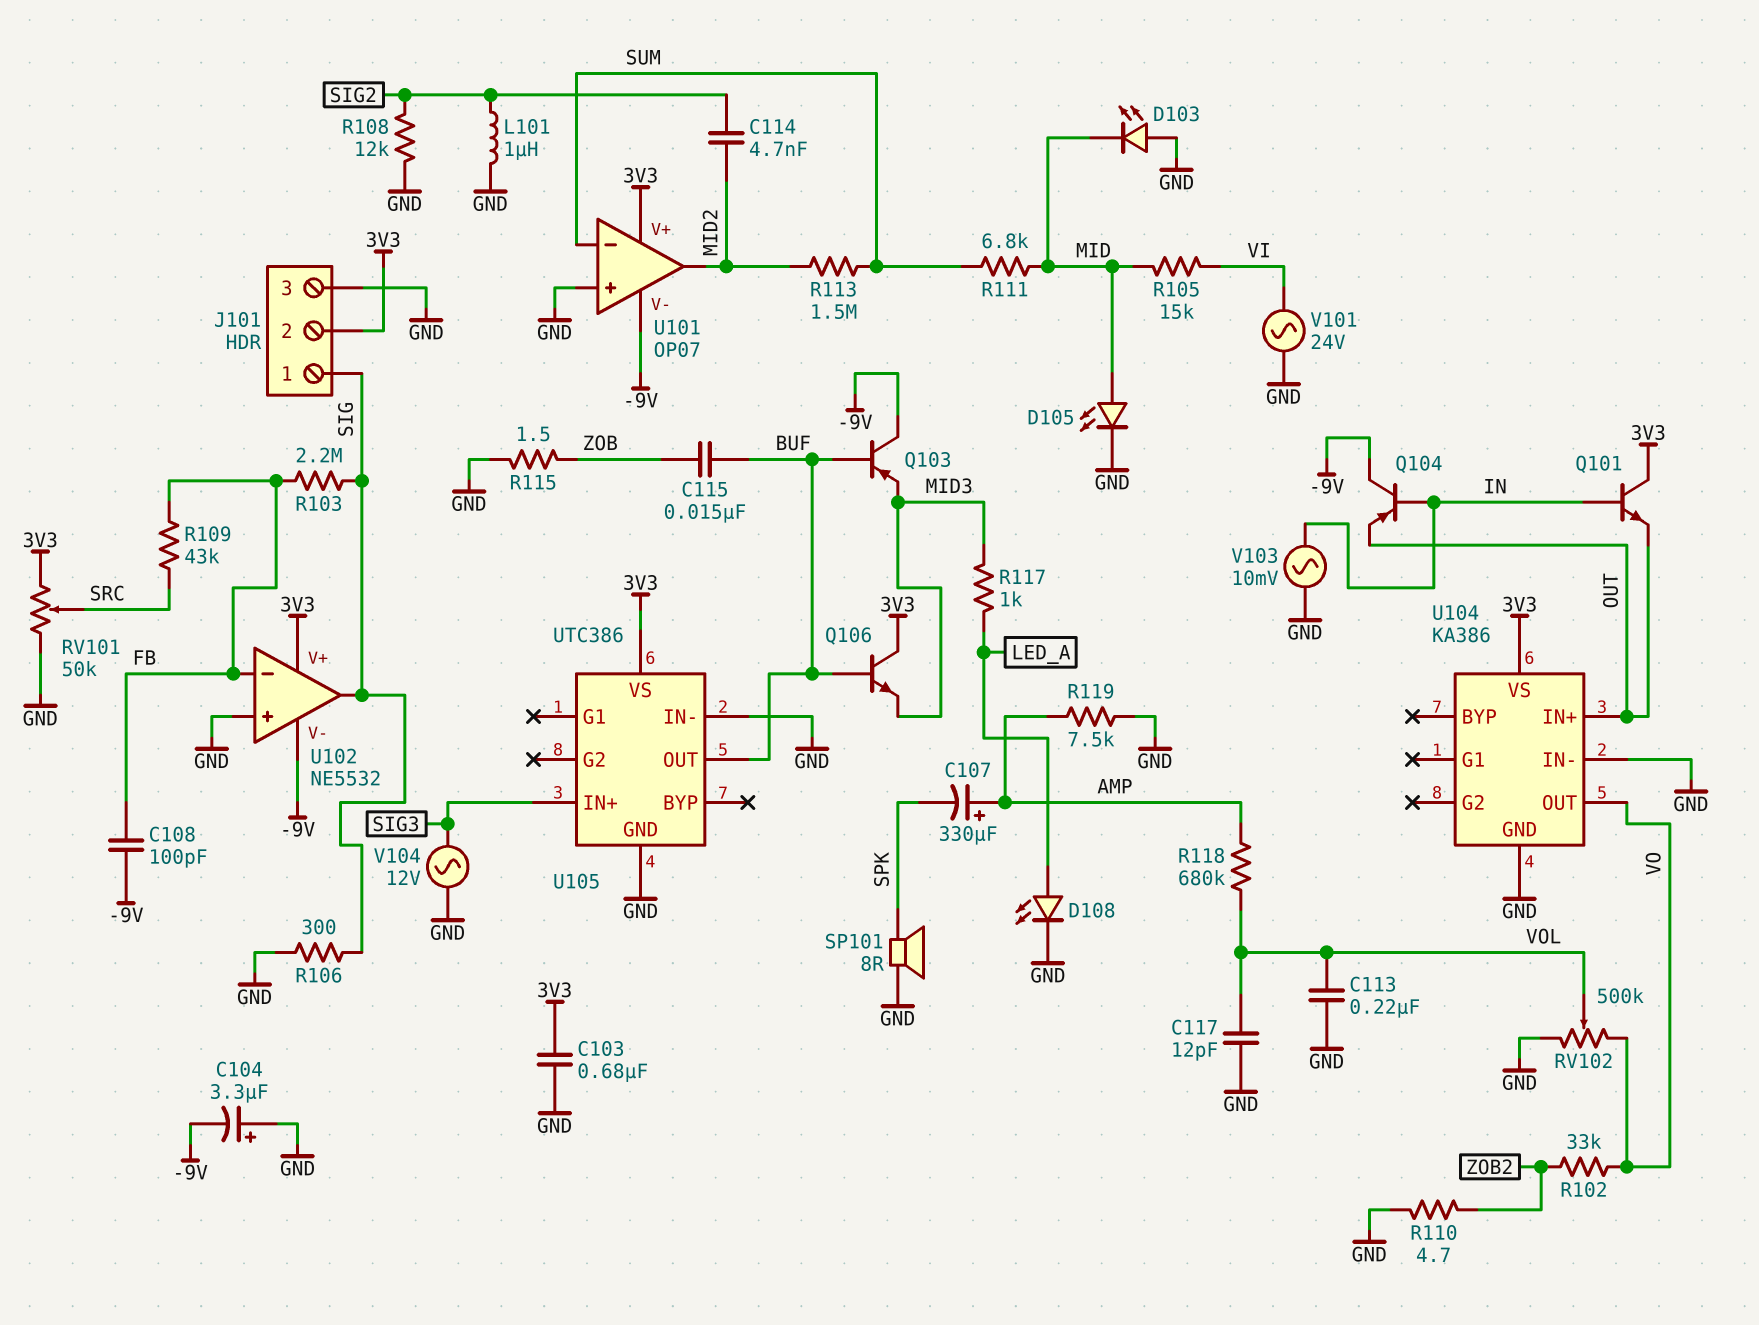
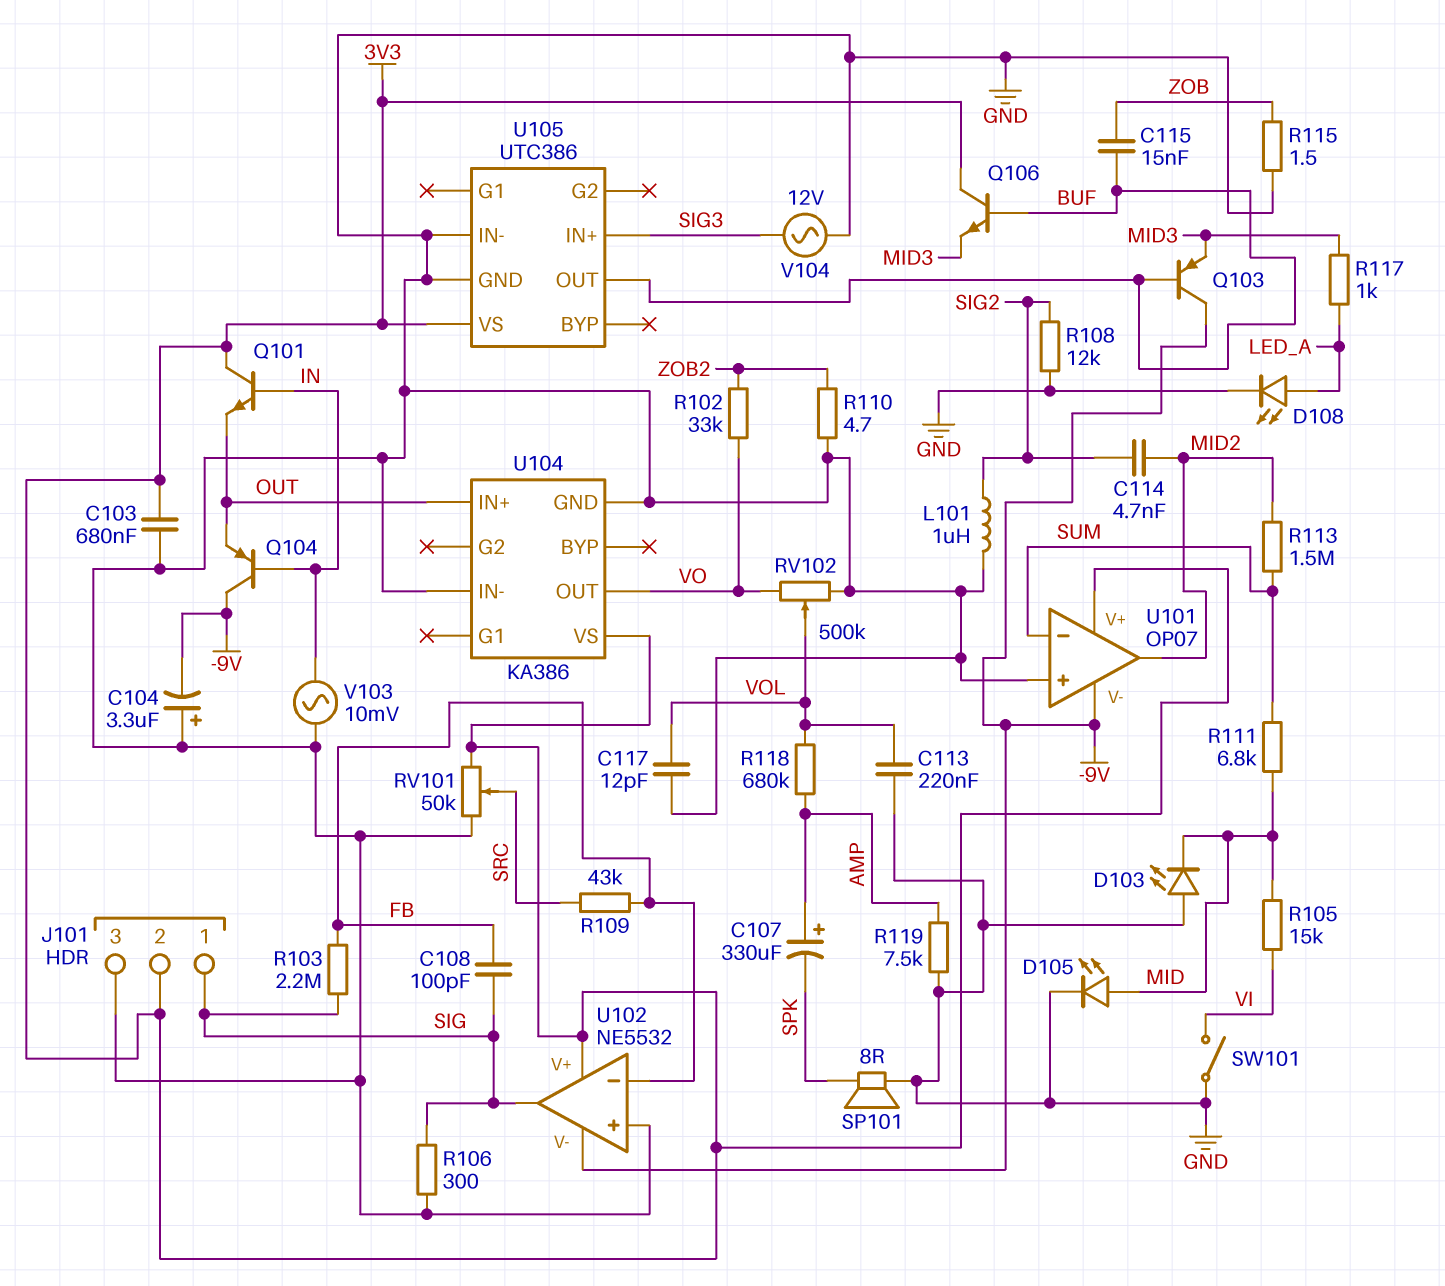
C108: 100pF (-9V, FB) -> 100pF (FB, SIG)
SW101: none -> switch (GND, VI)
V101: AC 24V (GND, VI) -> none

